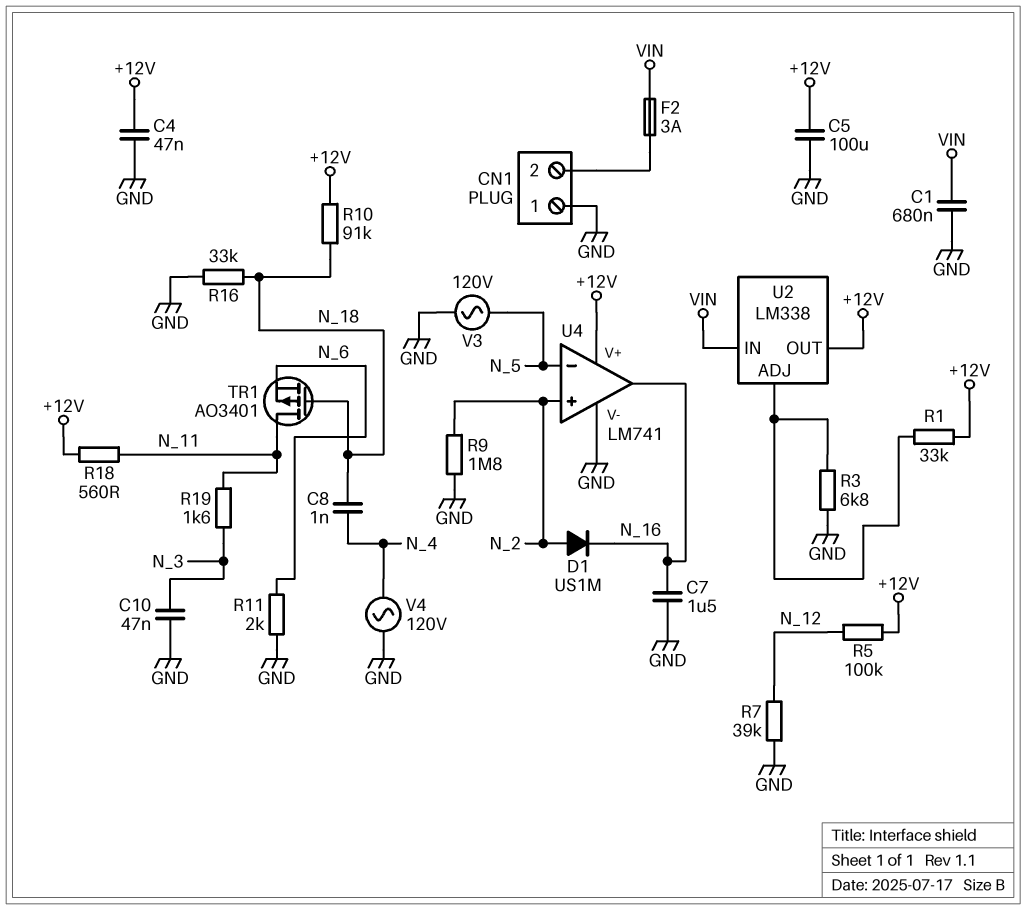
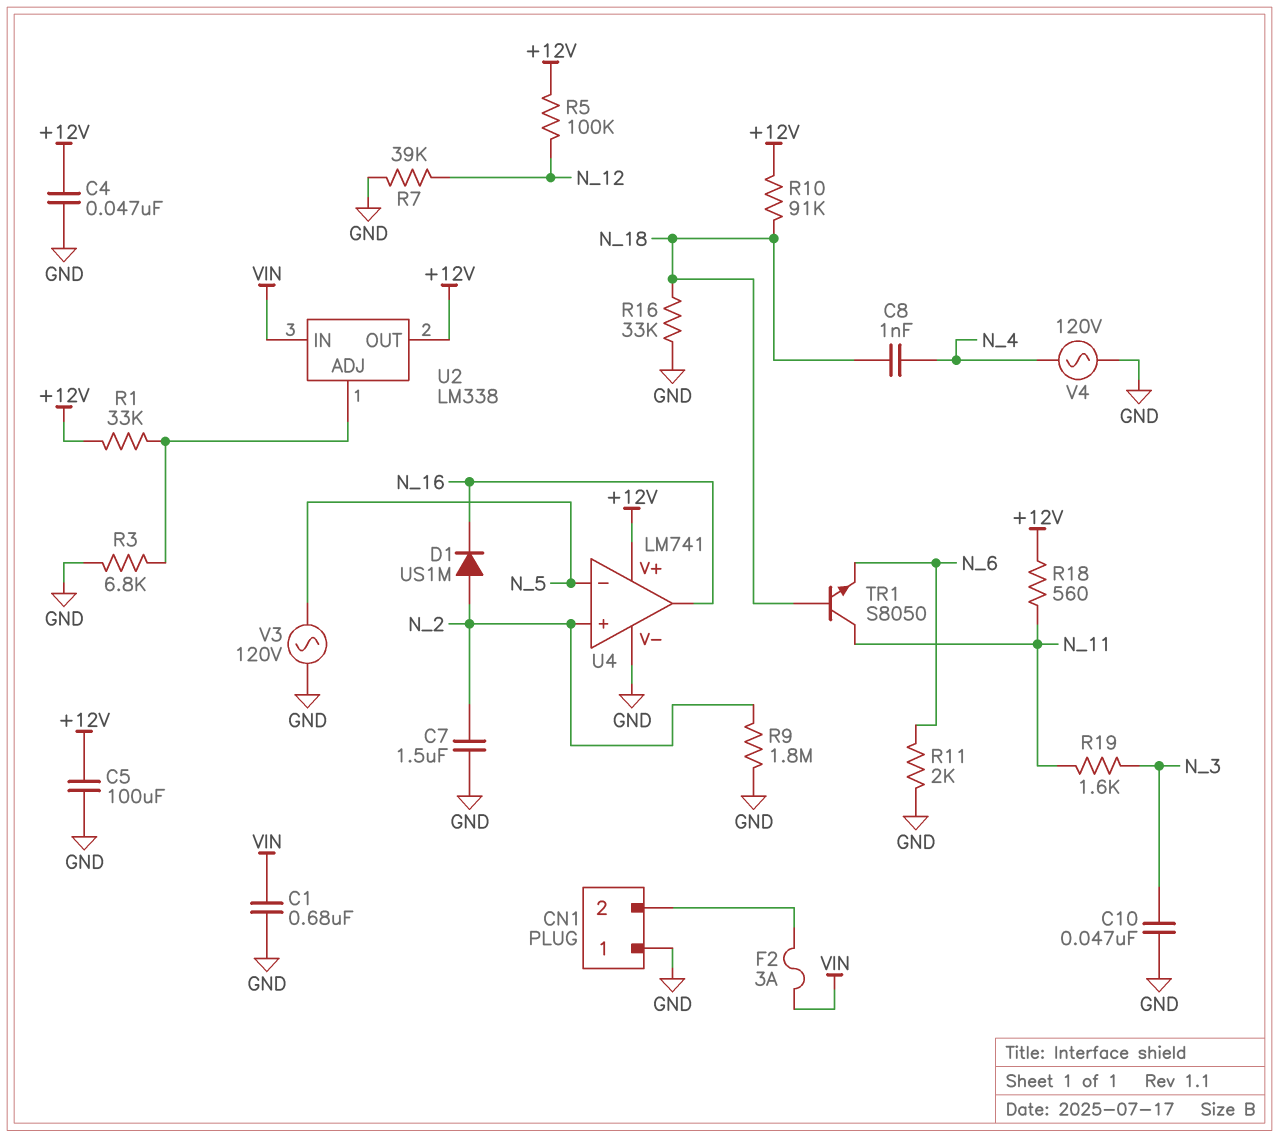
C7: 1.5uF (GND, N_16) -> 1.5uF (GND, N_2)
TR1: PMOS AO3401 (G N_18, D N_11, S N_6) -> NPN S8050 (B N_18, C N_11, E N_6)

